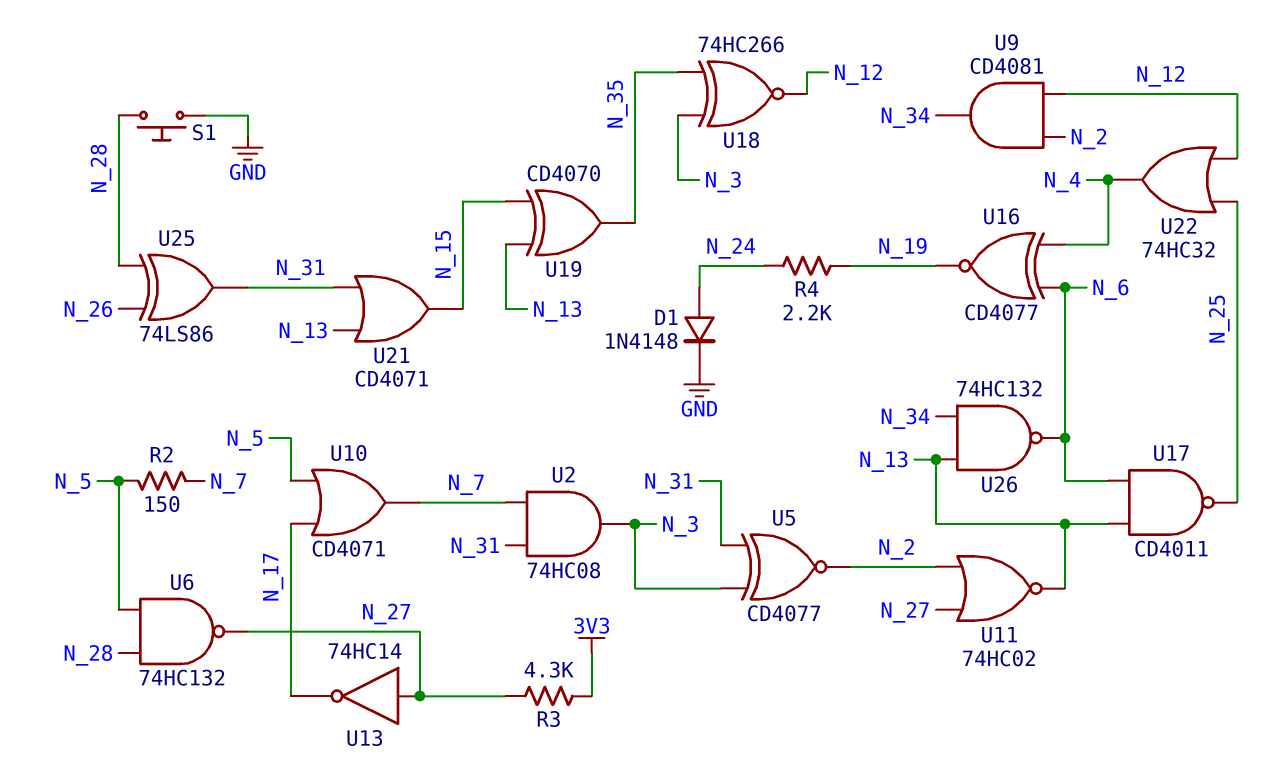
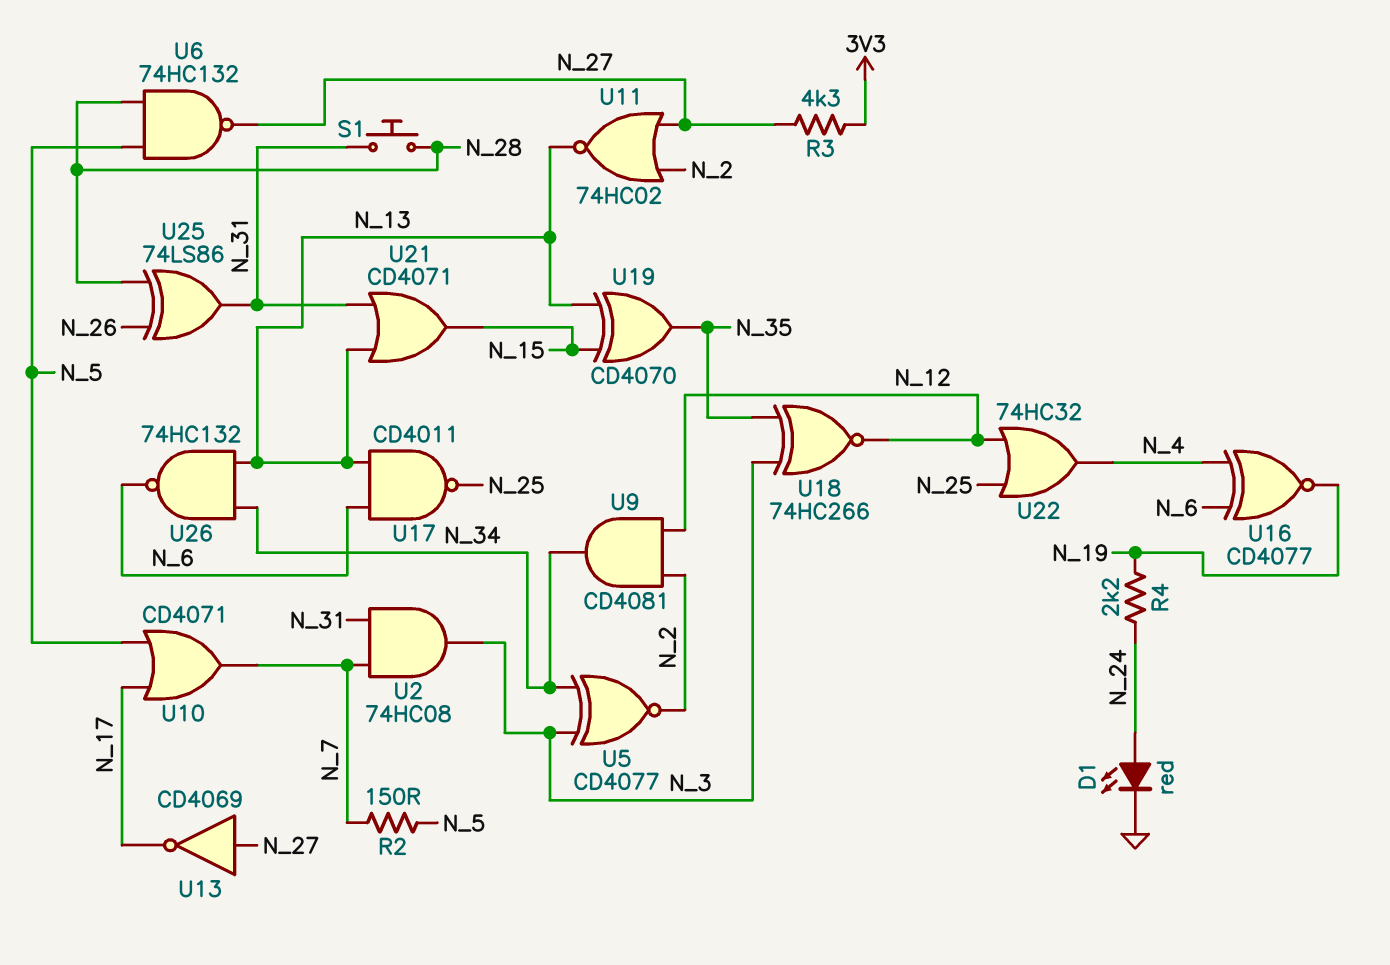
D1: diode 1N4148 (A N_24, K GND) -> LED red (A N_24, K GND)
S1: button (GND, N_28) -> button (N_28, N_31)
U5: XNOR CD4077 (in N_3, in N_31, out N_2) -> XNOR CD4077 (in N_3, in N_34, out N_2)
U13: NOT 74HC14 (in N_27, out N_17) -> NOT CD4069 (in N_27, out N_17)

